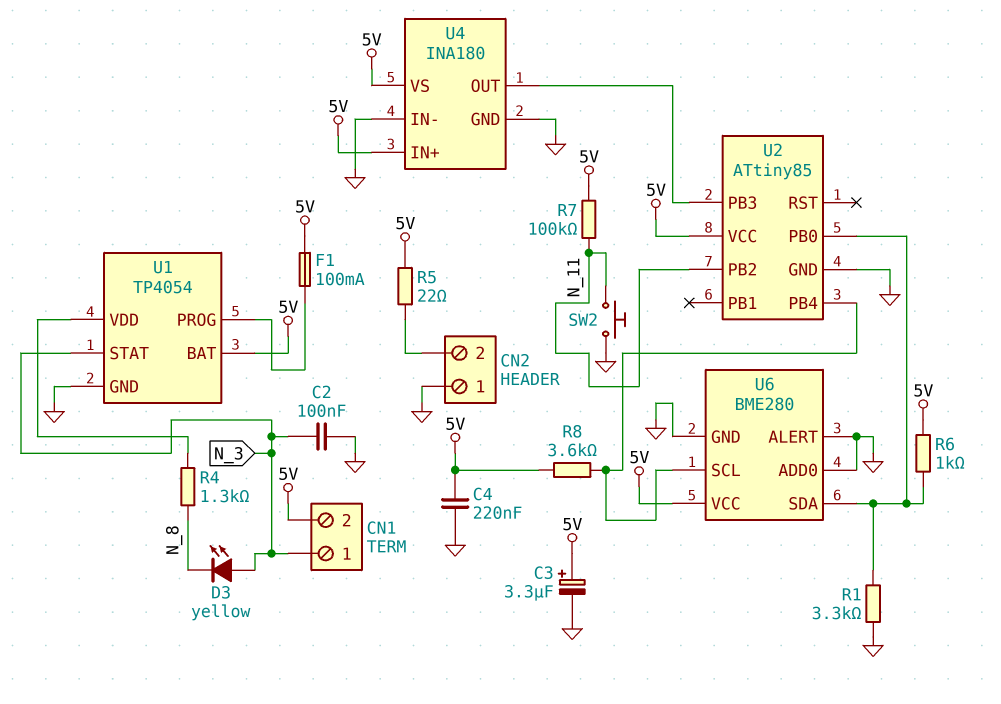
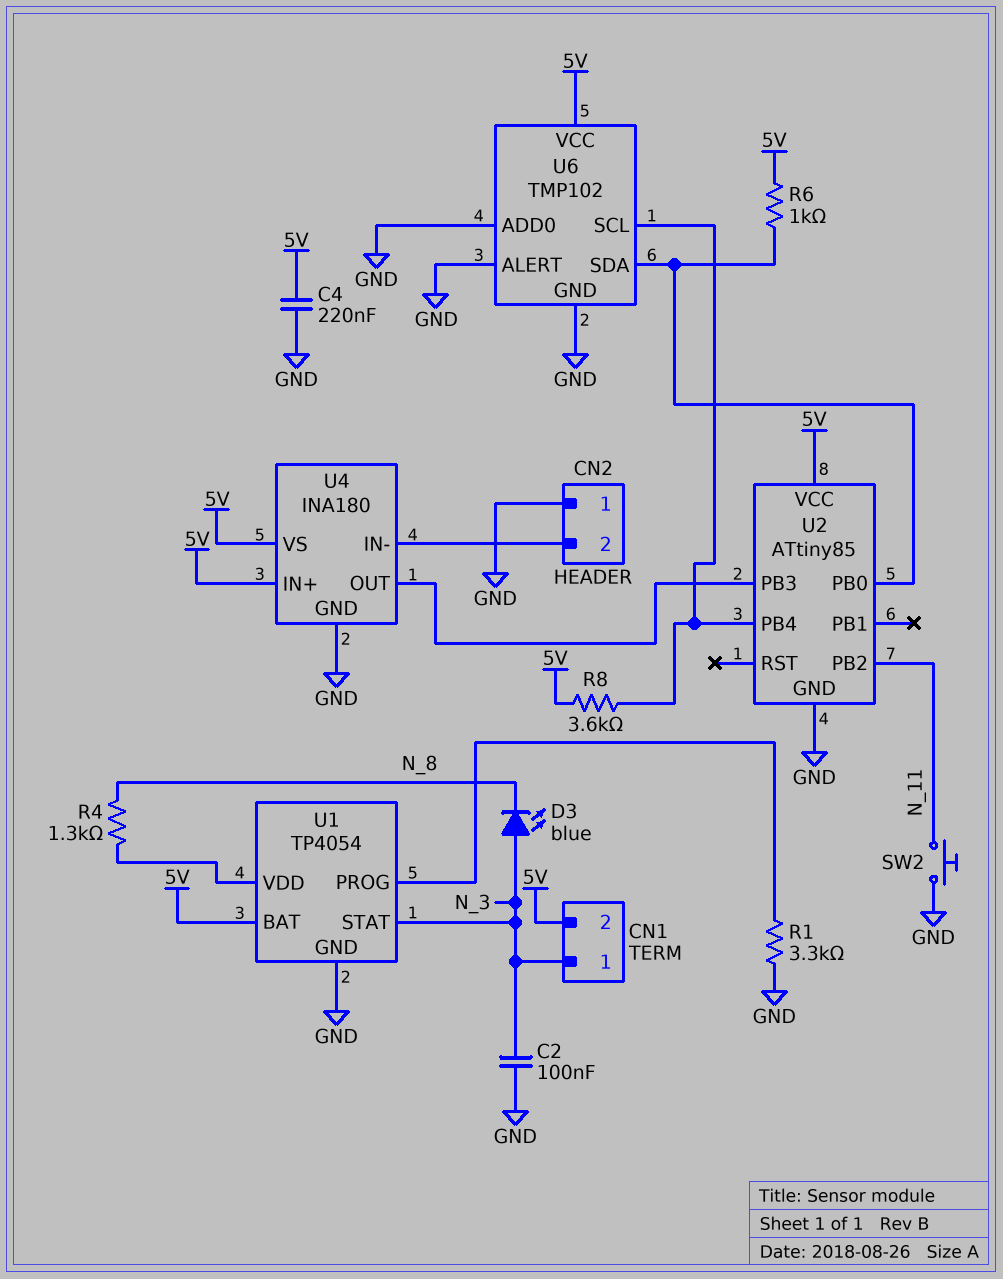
C3: 3.3uF (plus 5V, minus GND) -> none
D3: LED yellow (A N_3, K N_8) -> LED blue (A N_3, K N_8)
F1: 100mA (5V, U1/PROG) -> none
R1: 3.3k (GND, U2/PB0) -> 3.3k (GND, U1/PROG)
R5: 22 (5V, CN2/2) -> none
R7: 100k (5V, N_11) -> none
U4 pin IN-: GND -> CN2/2
U6: BME280 -> TMP102

